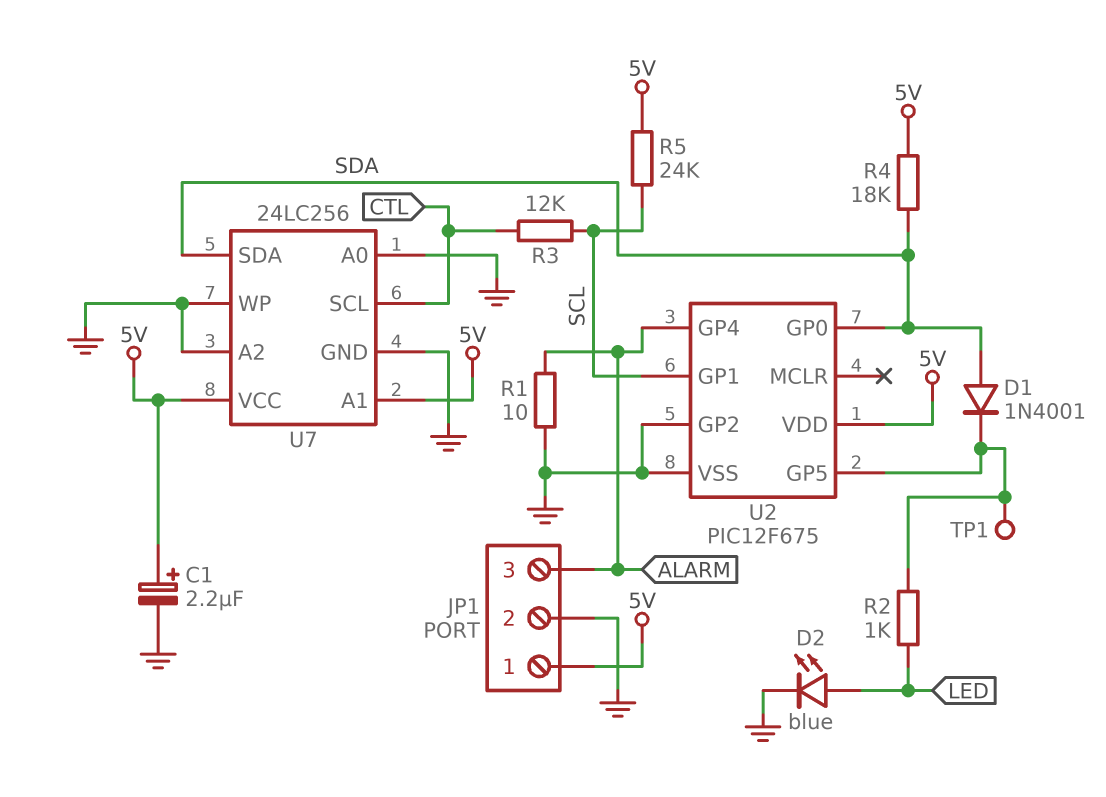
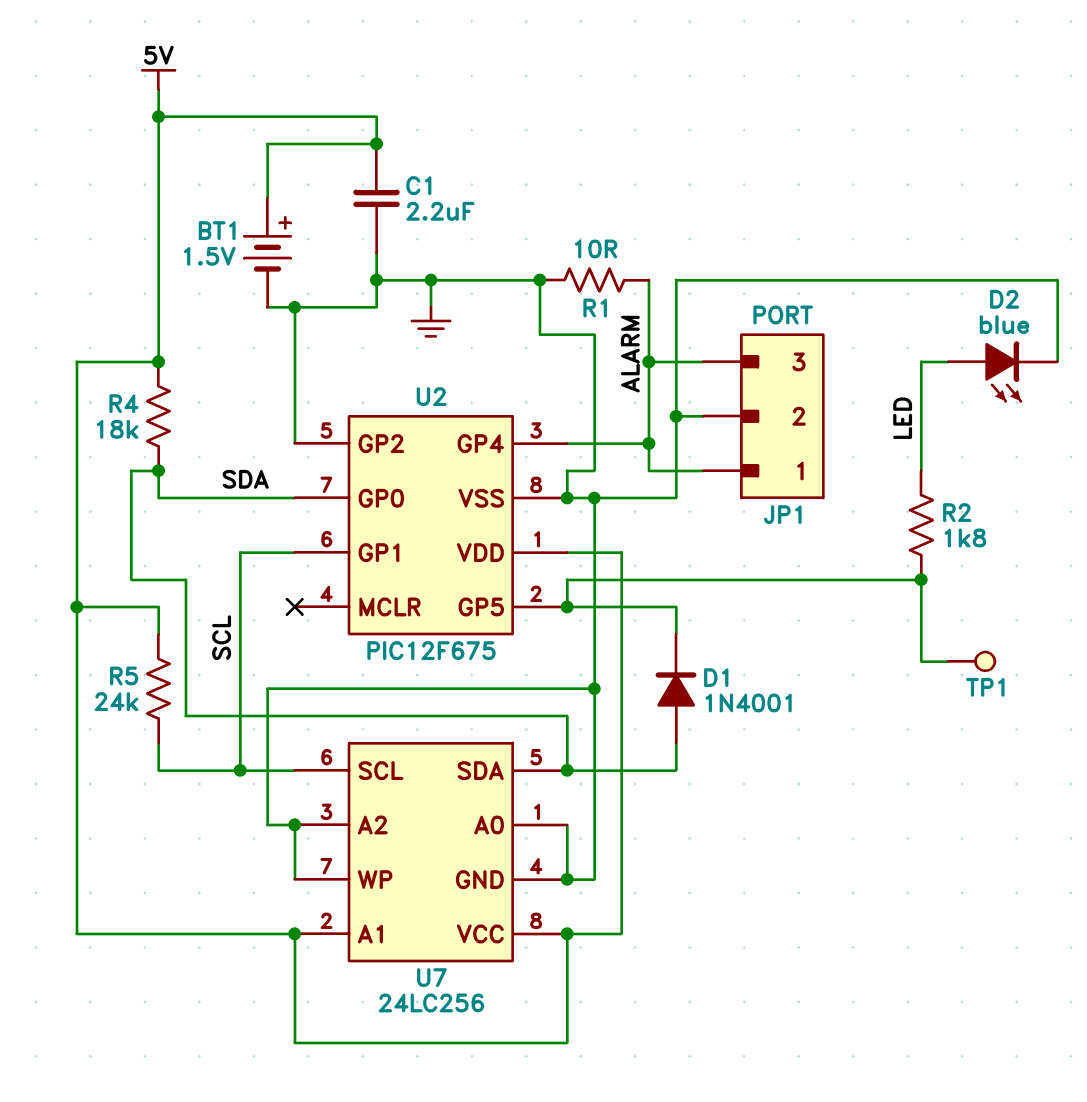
BT1: none -> 1.5V (plus 5V, minus GND)
C1: 2.2uF (plus 5V, minus GND) -> 2.2uF (5V, GND)
JP1 pin 1: 5V -> ALARM
R2: 1k (LED, U2/GP5) -> 1.8k (LED, U2/GP5)
R3: 12k (CTL, SCL) -> none
U7 pin SCL: CTL -> SCL

